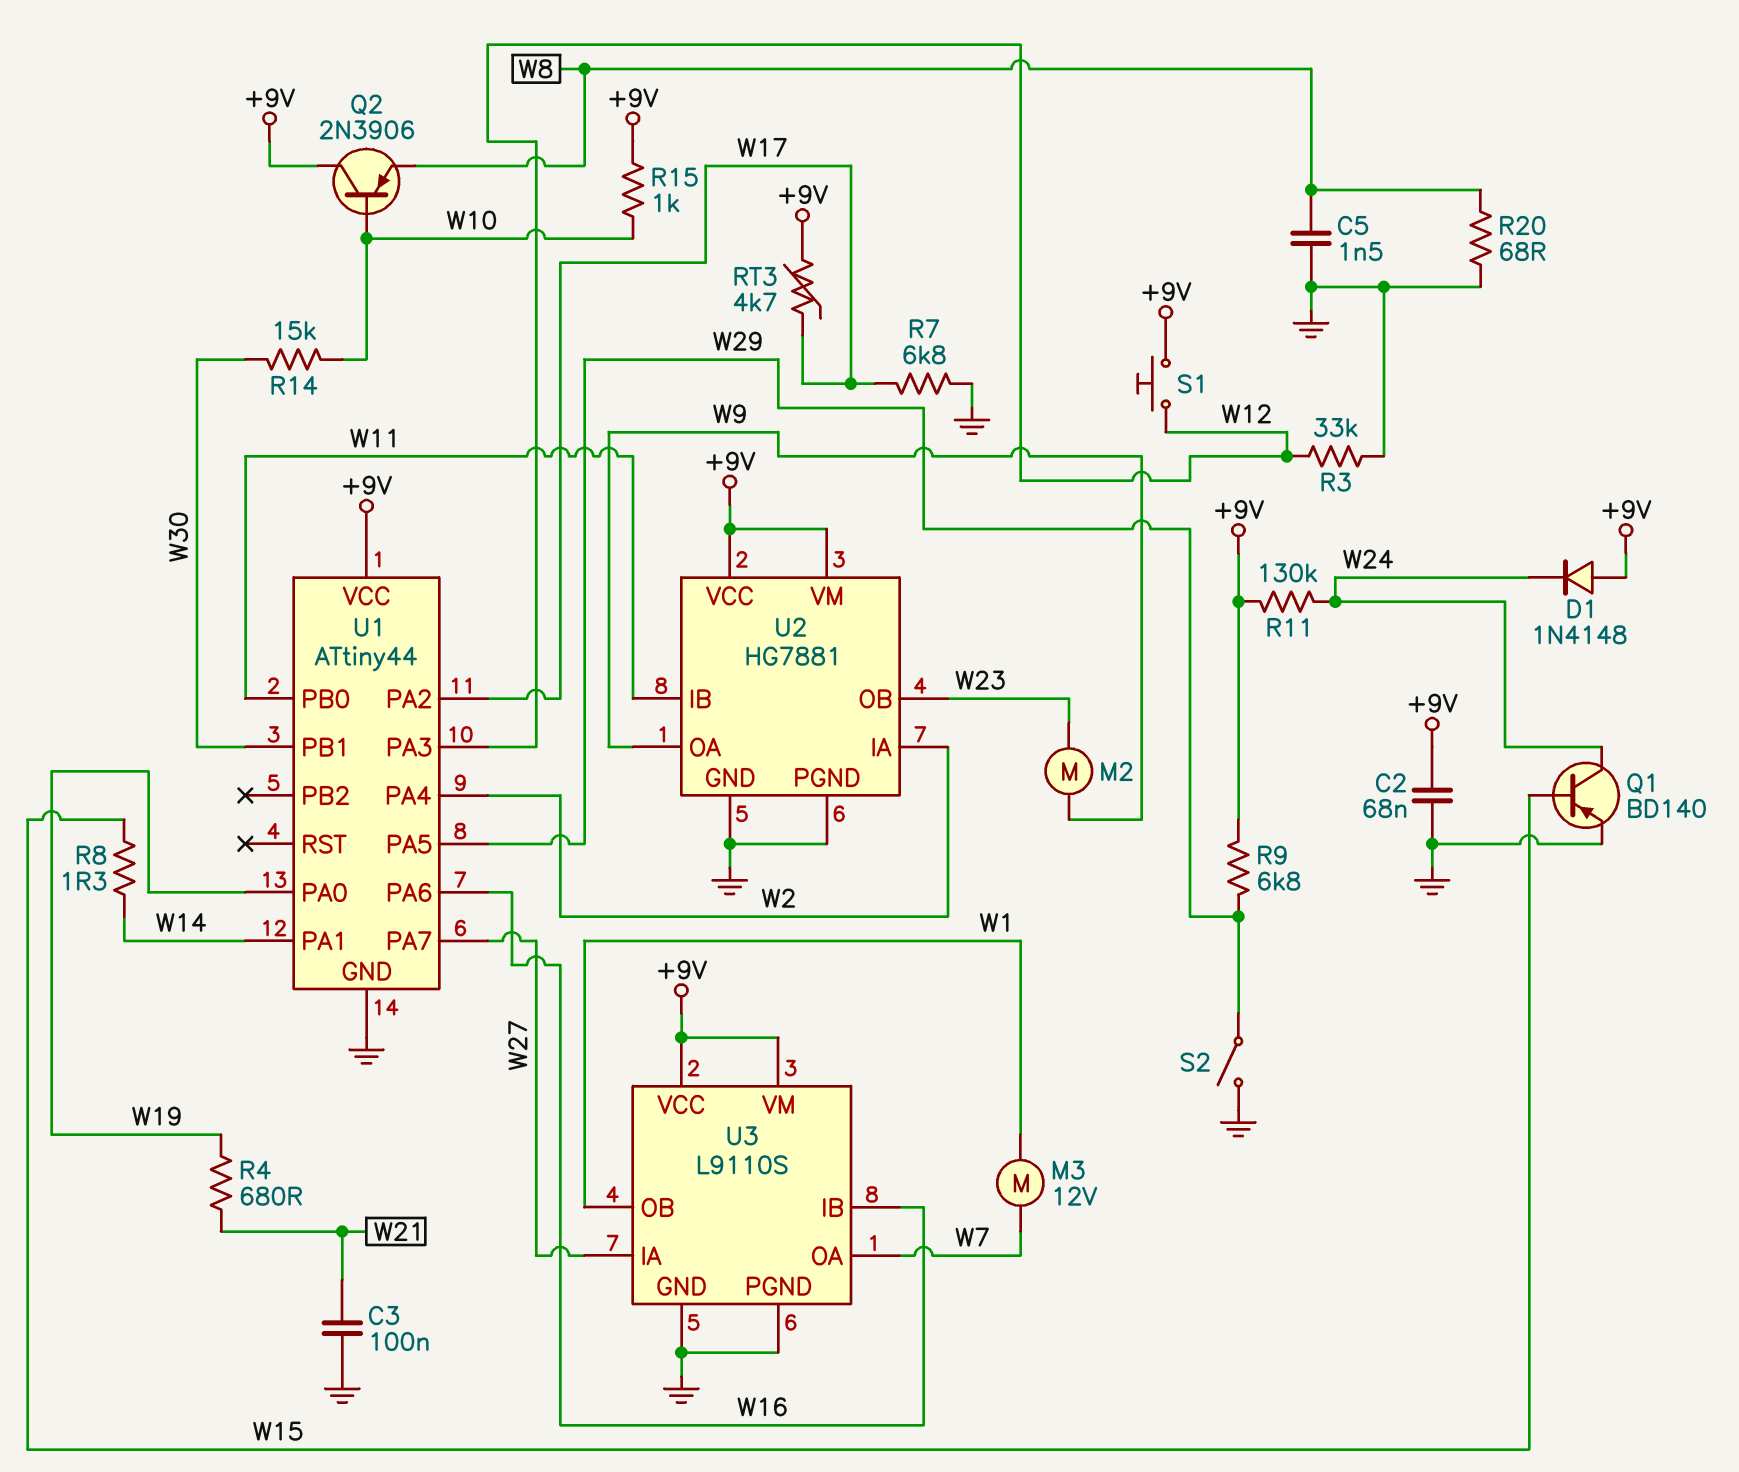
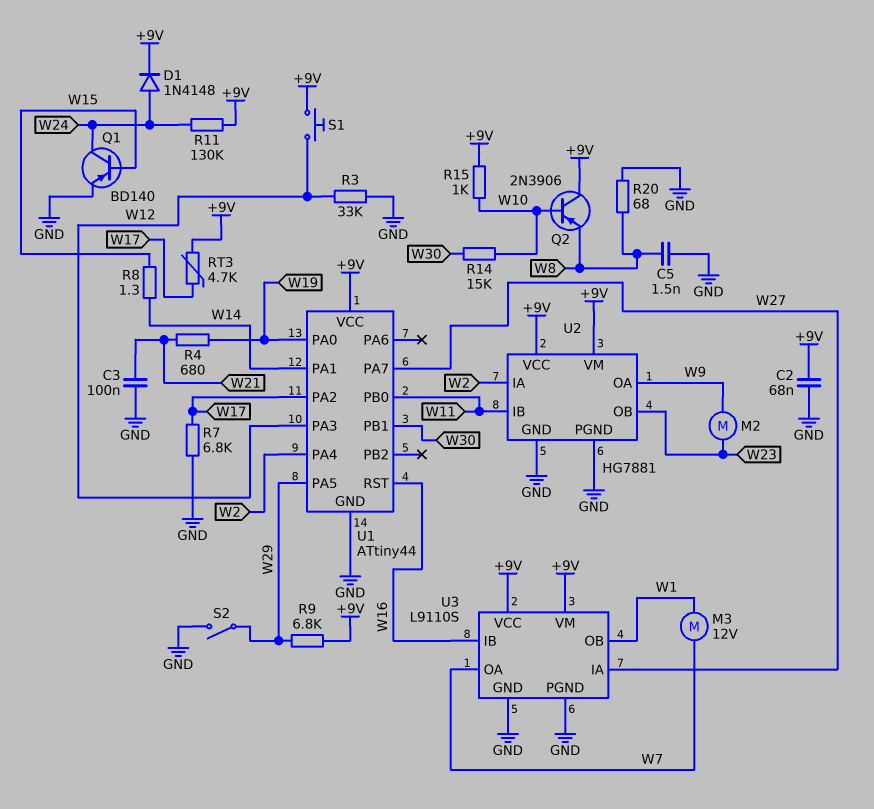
D1: diode 1N4148 (A +9V, K W24) -> diode 1N4148 (A W24, K +9V)
U1 pin PA6: W16 -> none
U1 pin RST: none -> W16

